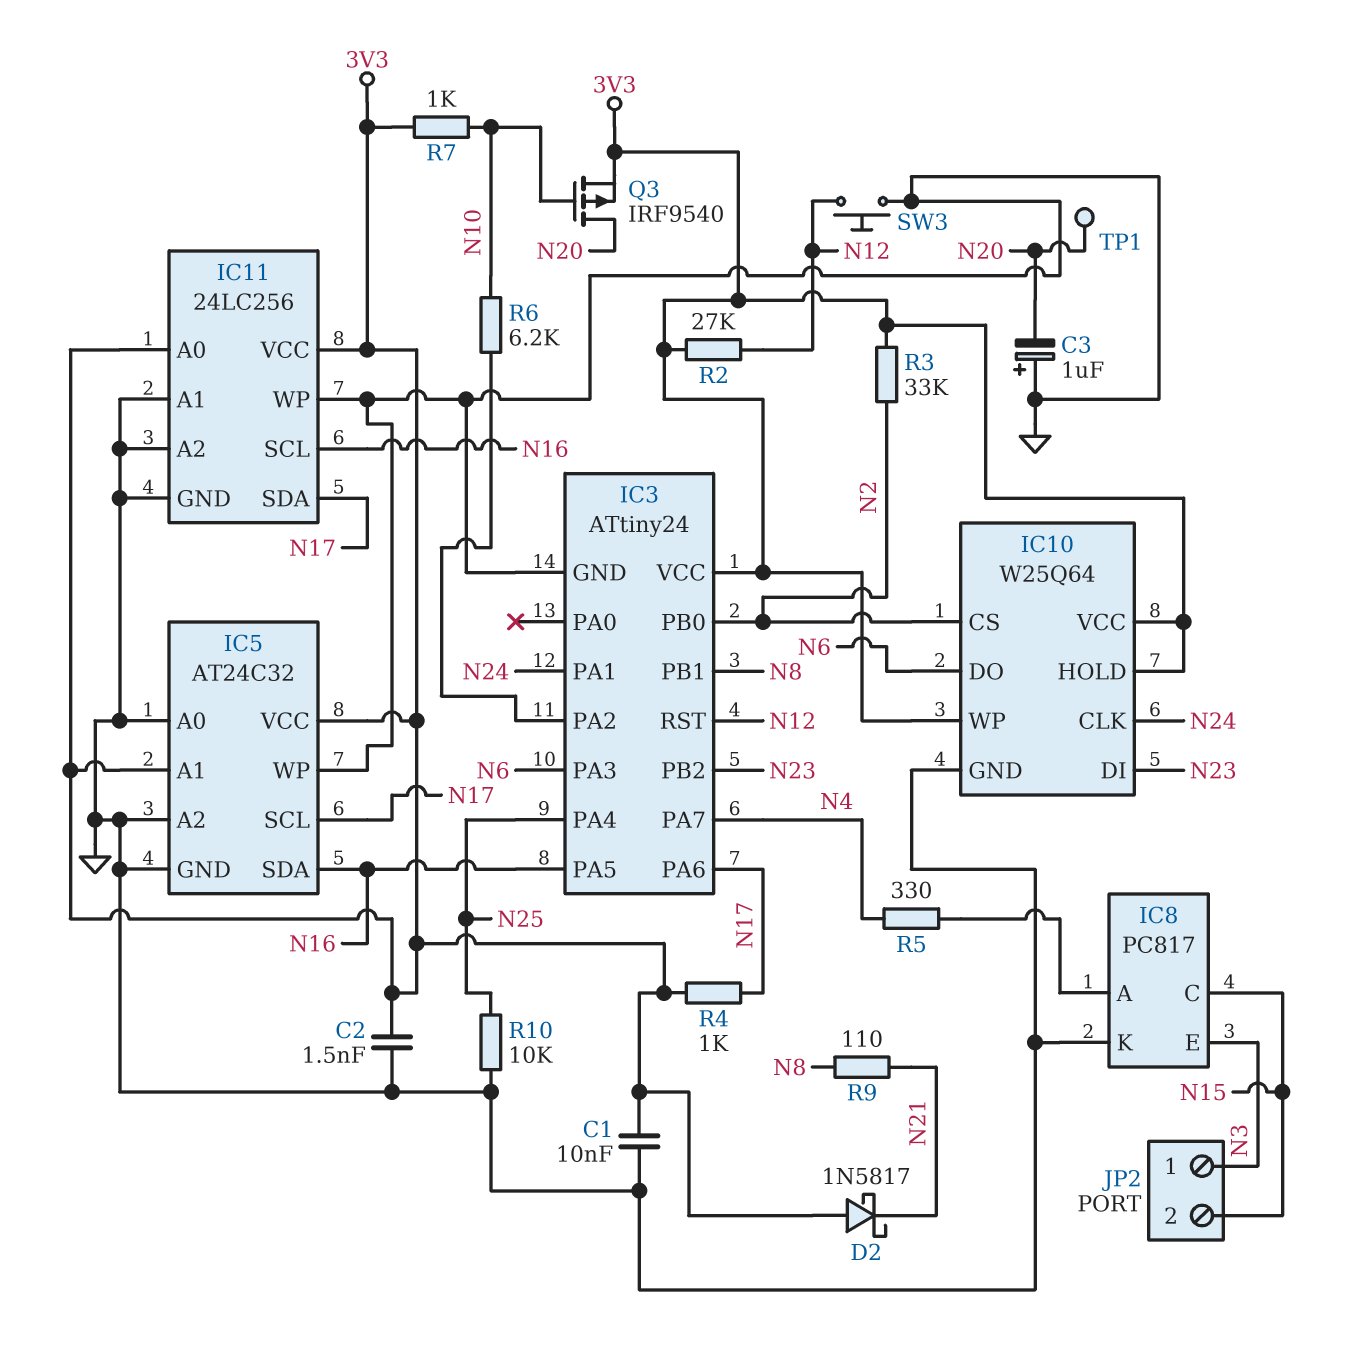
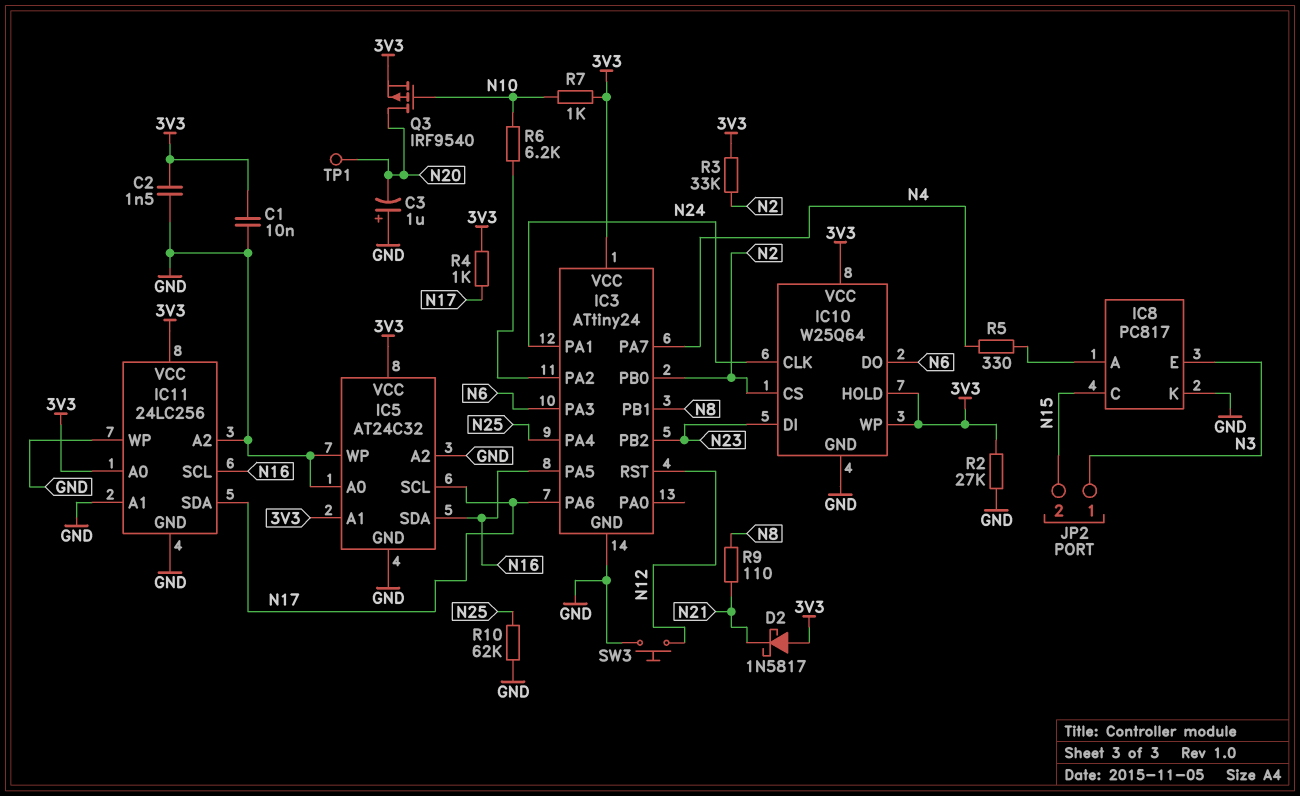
R2: 27k (3V3, N12) -> 27k (3V3, GND)
R10: 10k (GND, N25) -> 62k (GND, N25)

